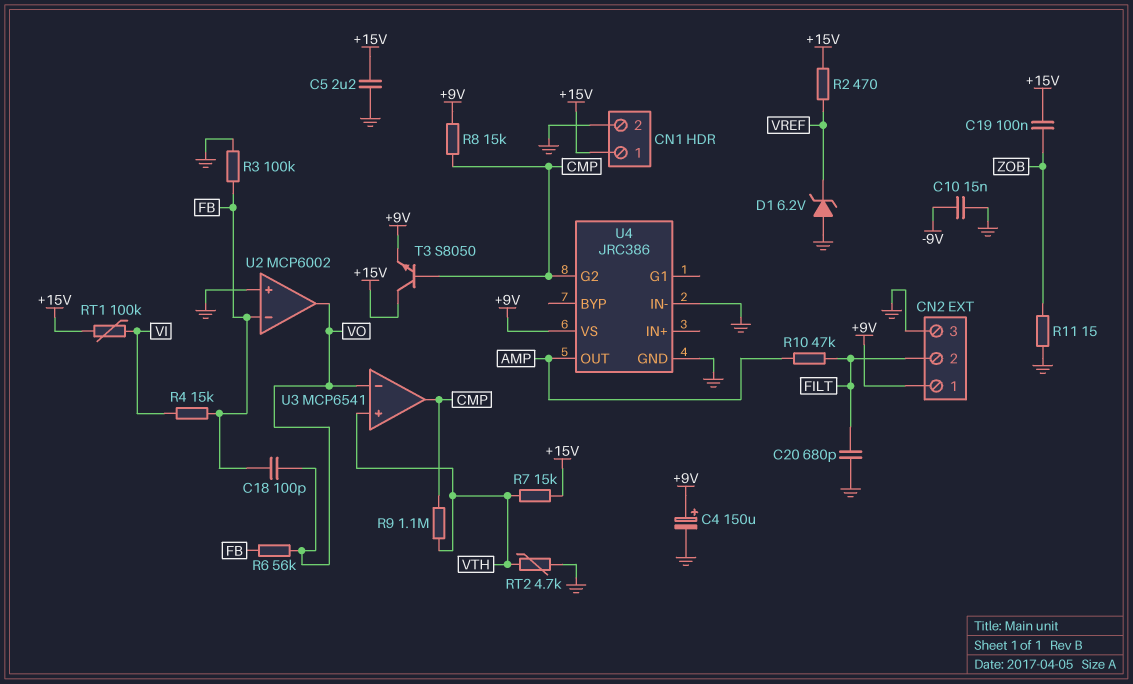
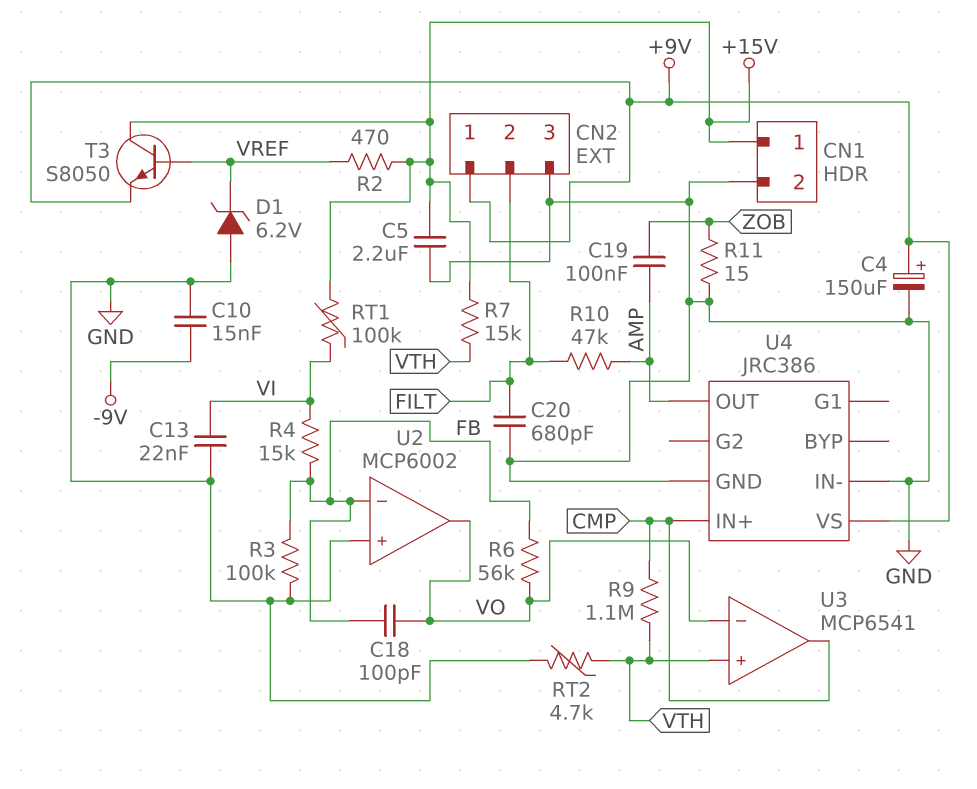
C13: none -> 22nF (GND, VI)
C19: 100nF (+15V, ZOB) -> 100nF (AMP, ZOB)
R8: 15k (+9V, CMP) -> none
T3: NPN S8050 (B CMP, C +15V, E +9V) -> NPN S8050 (B VREF, C +15V, E +9V)
U4 pin G2: CMP -> none
U4 pin IN+: none -> CMP

